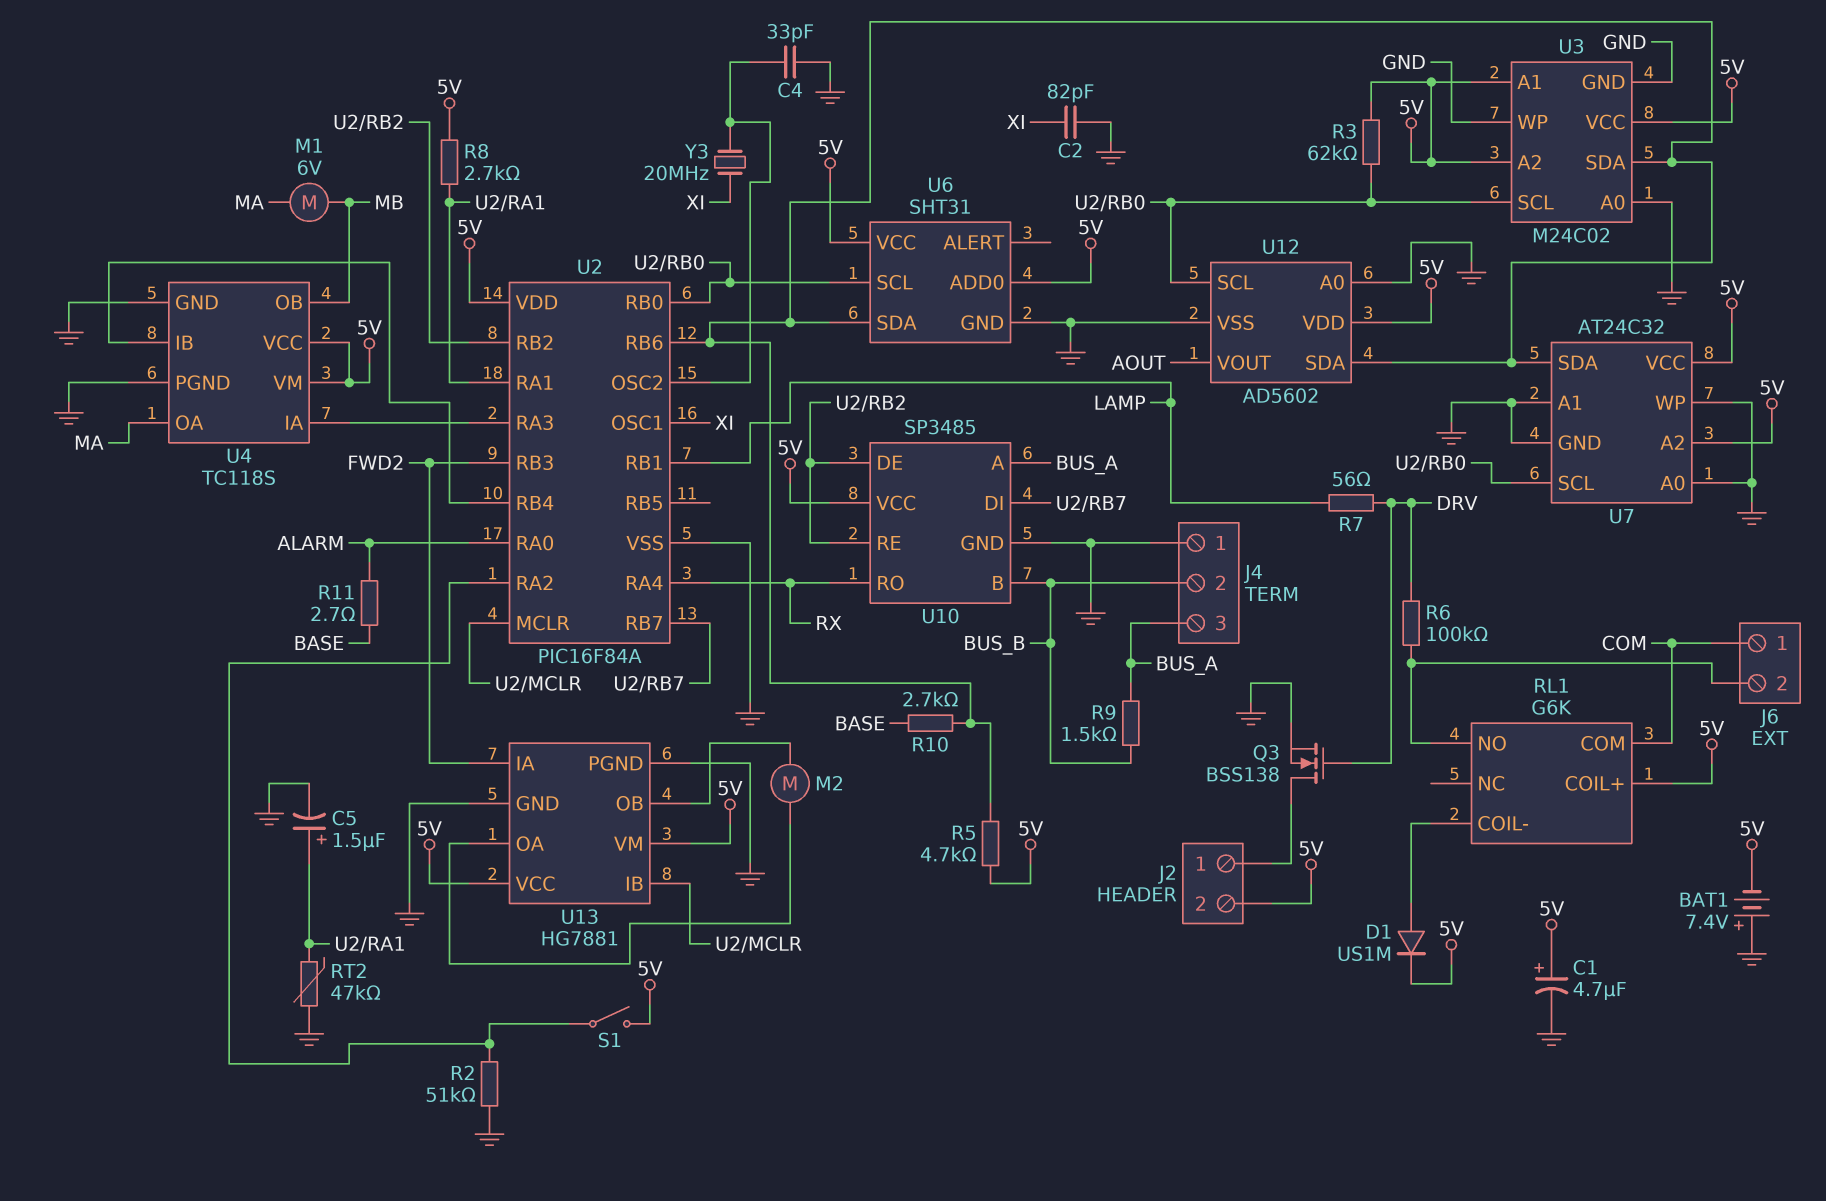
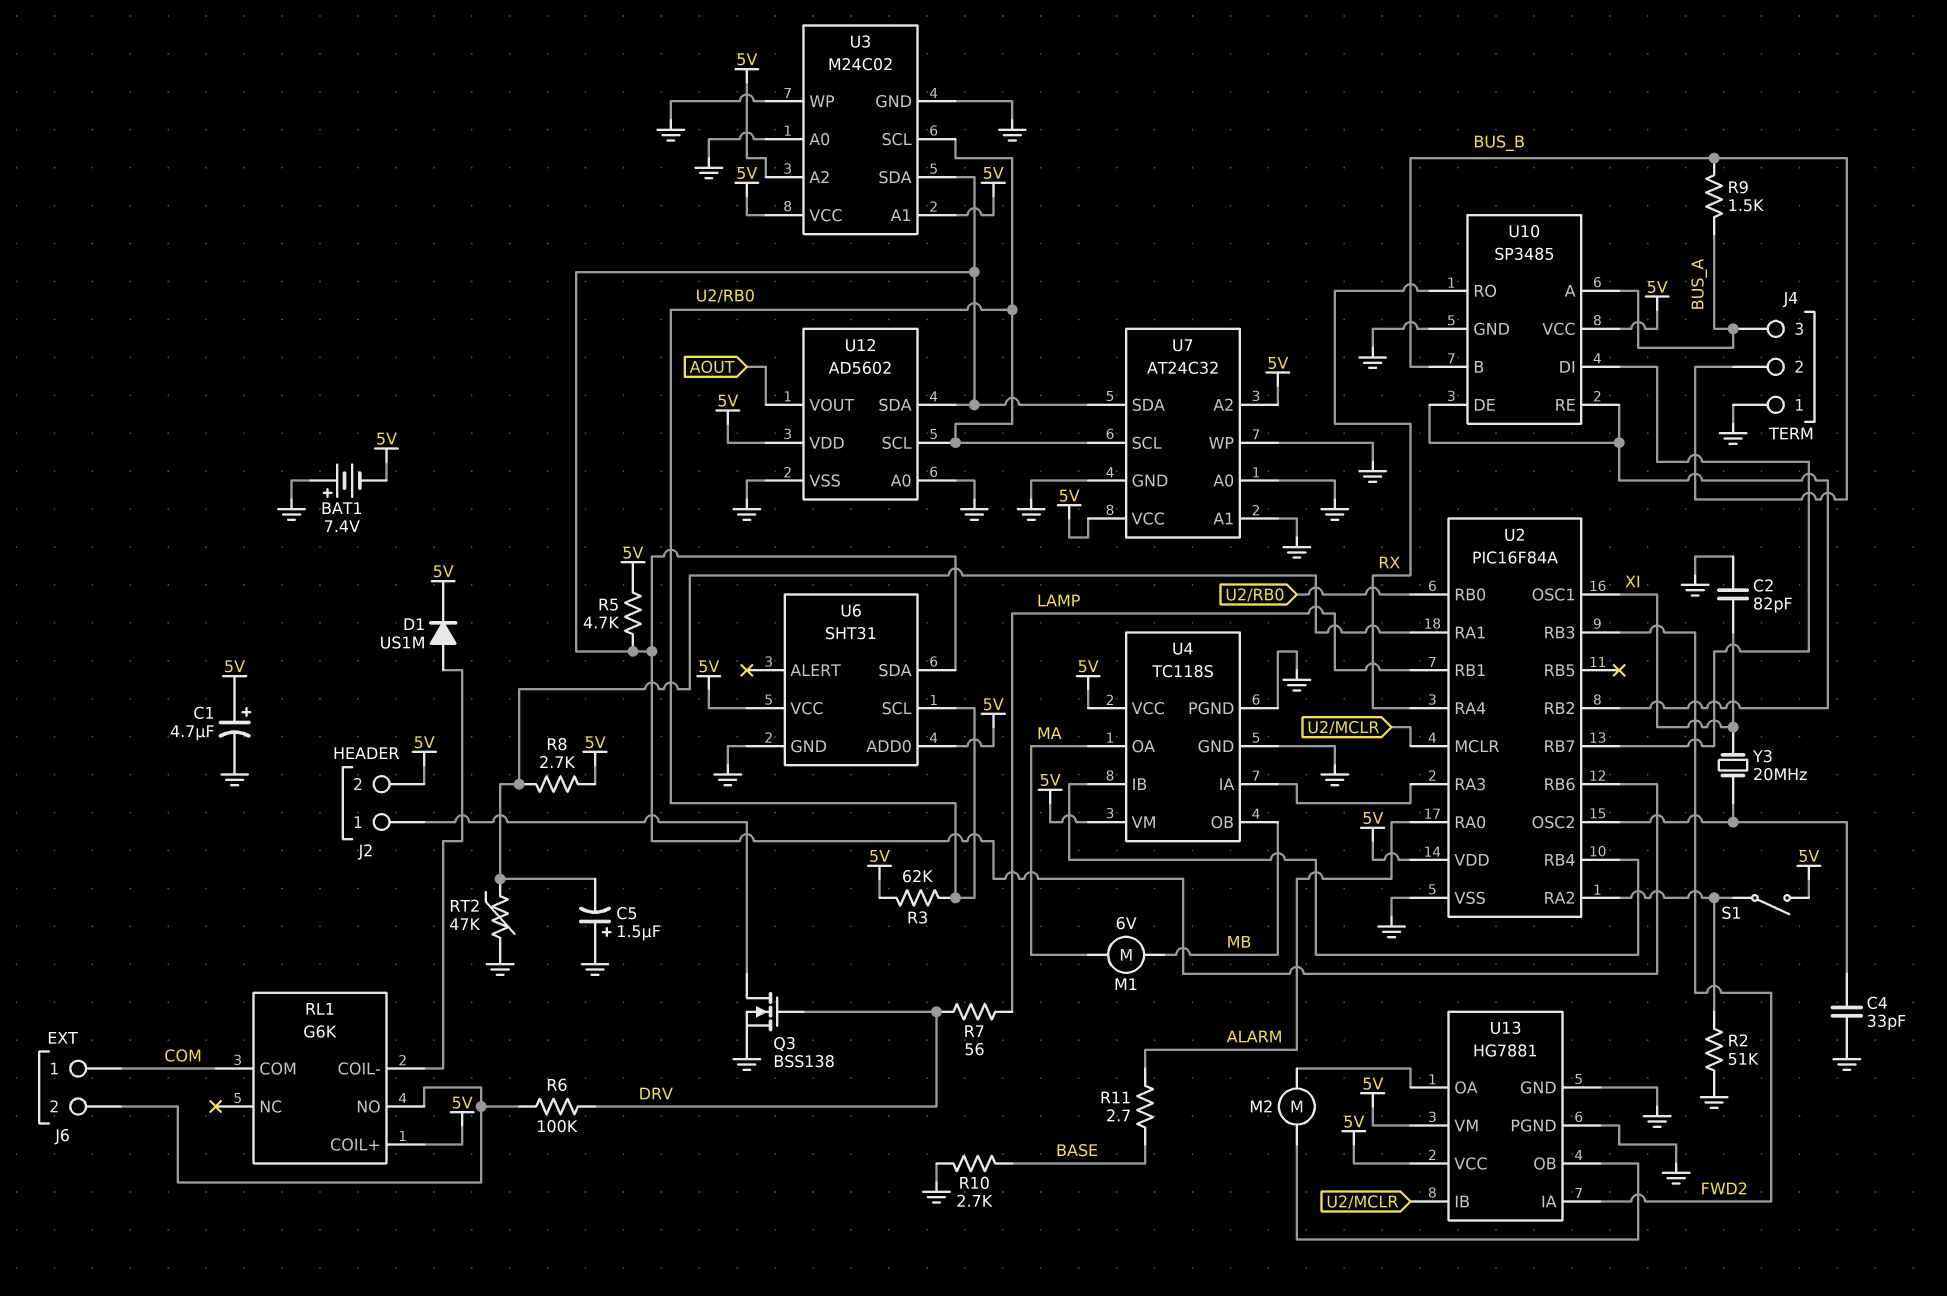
C5: 1.5uF (plus U2/RA1, minus GND) -> 1.5uF (plus GND, minus U2/RA1)
R10: 2.7k (BASE, U2/RB6) -> 2.7k (BASE, GND)

